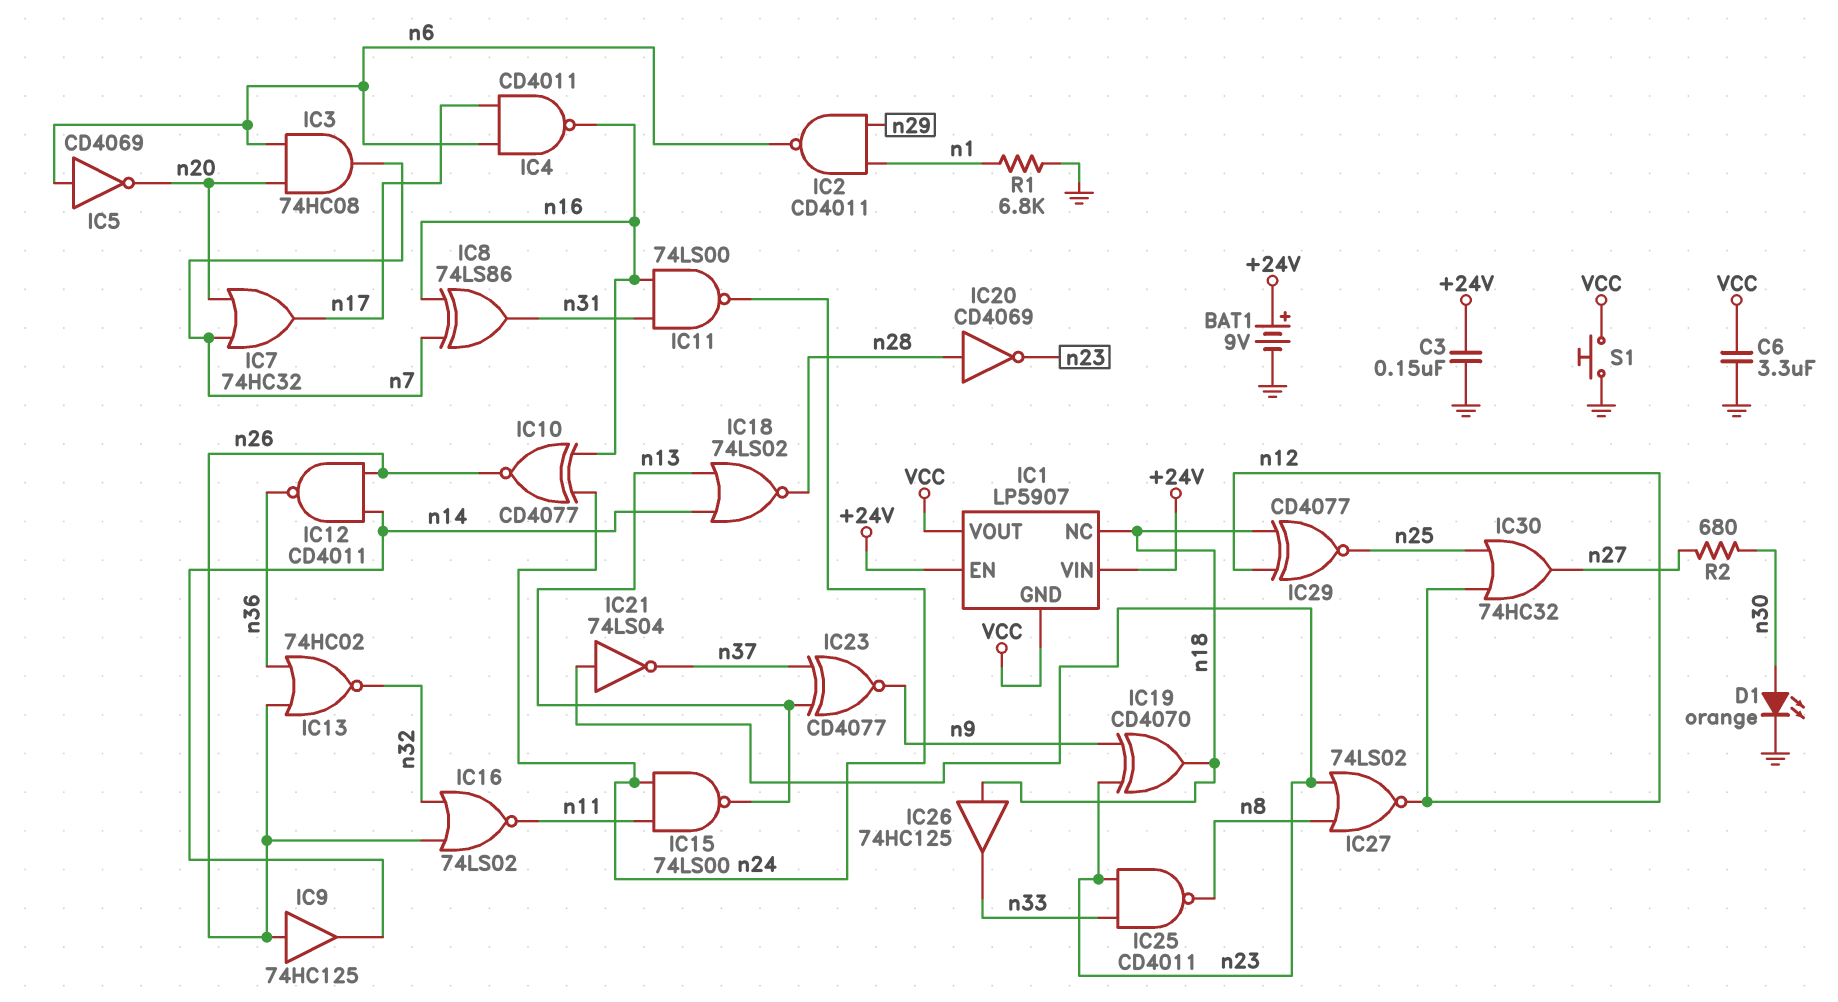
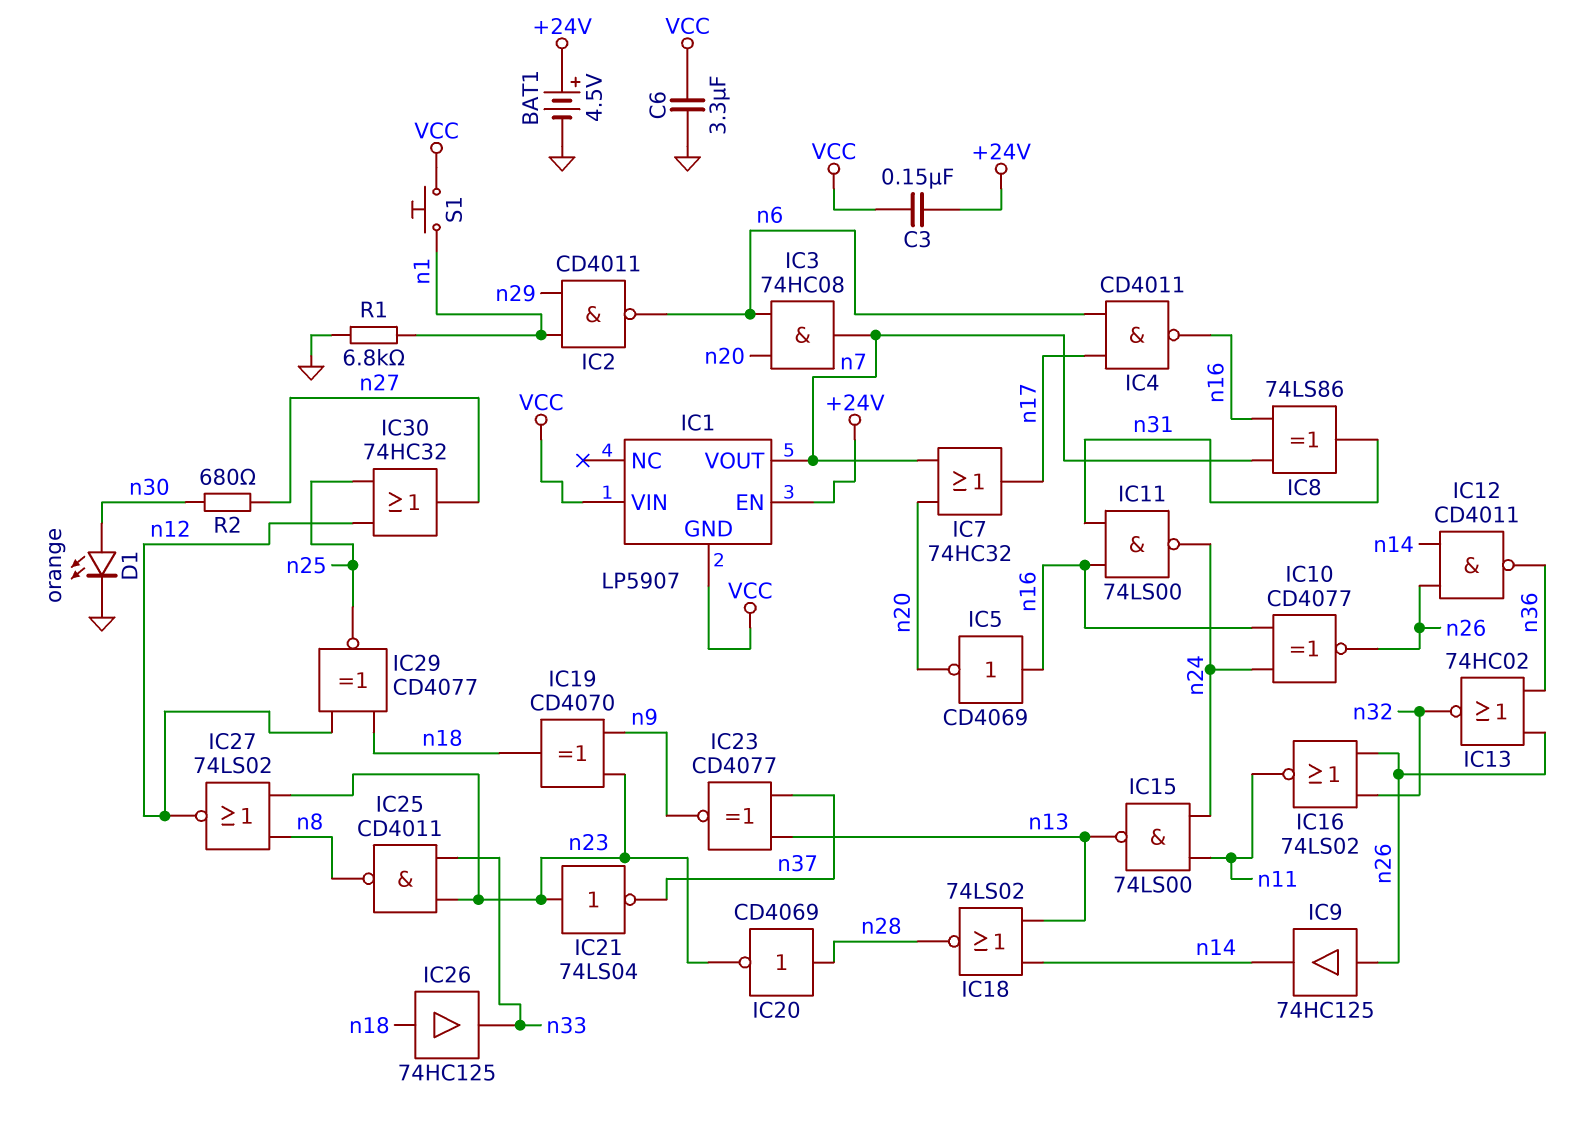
BAT1: 9V (plus +24V, minus GND) -> 4.5V (plus +24V, minus GND)
C3: 150nF (+24V, GND) -> 150nF (+24V, VCC)
IC1 pin NC: n18 -> none
IC1 pin VIN: +24V -> VCC
IC1 pin VOUT: VCC -> n7
IC5: NOT CD4069 (in n6, out n20) -> NOT CD4069 (in n16, out n20)
S1: button (GND, VCC) -> button (VCC, n1)

